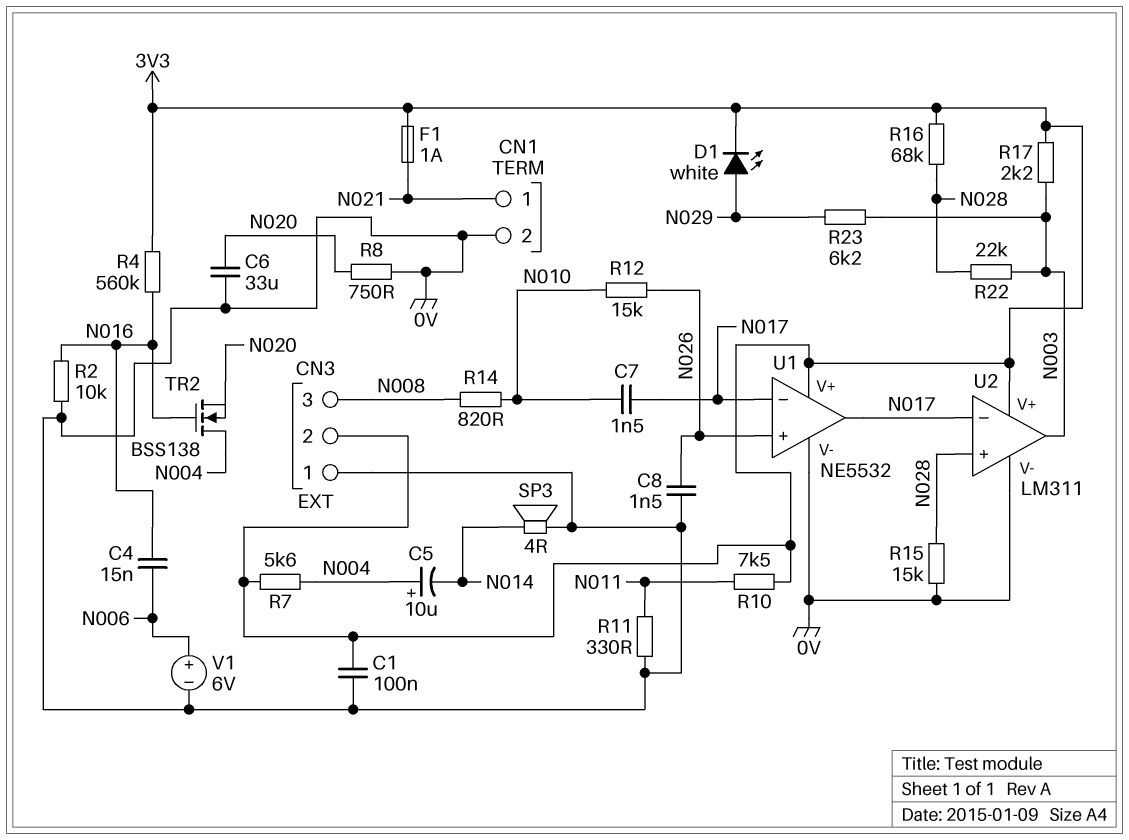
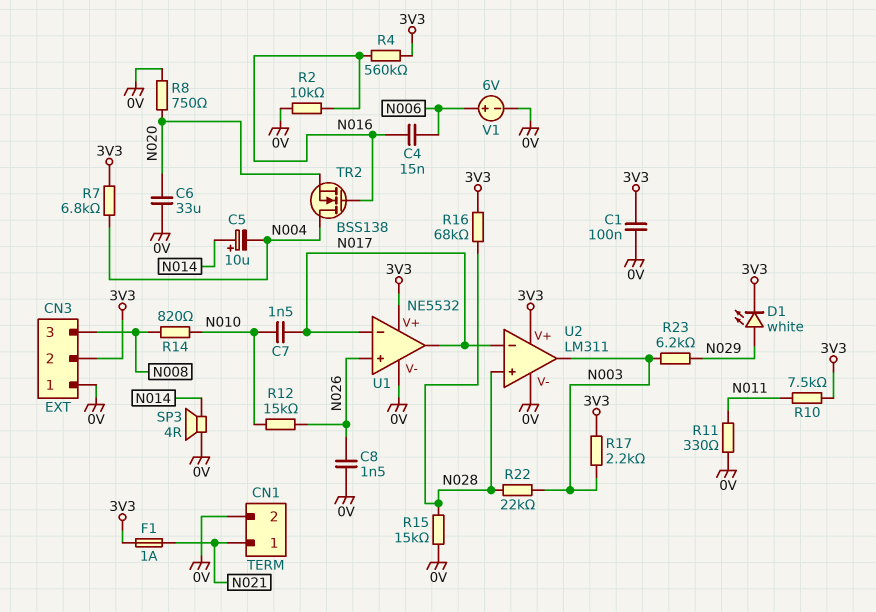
C5: 10uF (plus N004, minus N014) -> 10uF (plus N014, minus N004)
R7: 5.6k (3V3, N004) -> 6.8k (3V3, N004)

